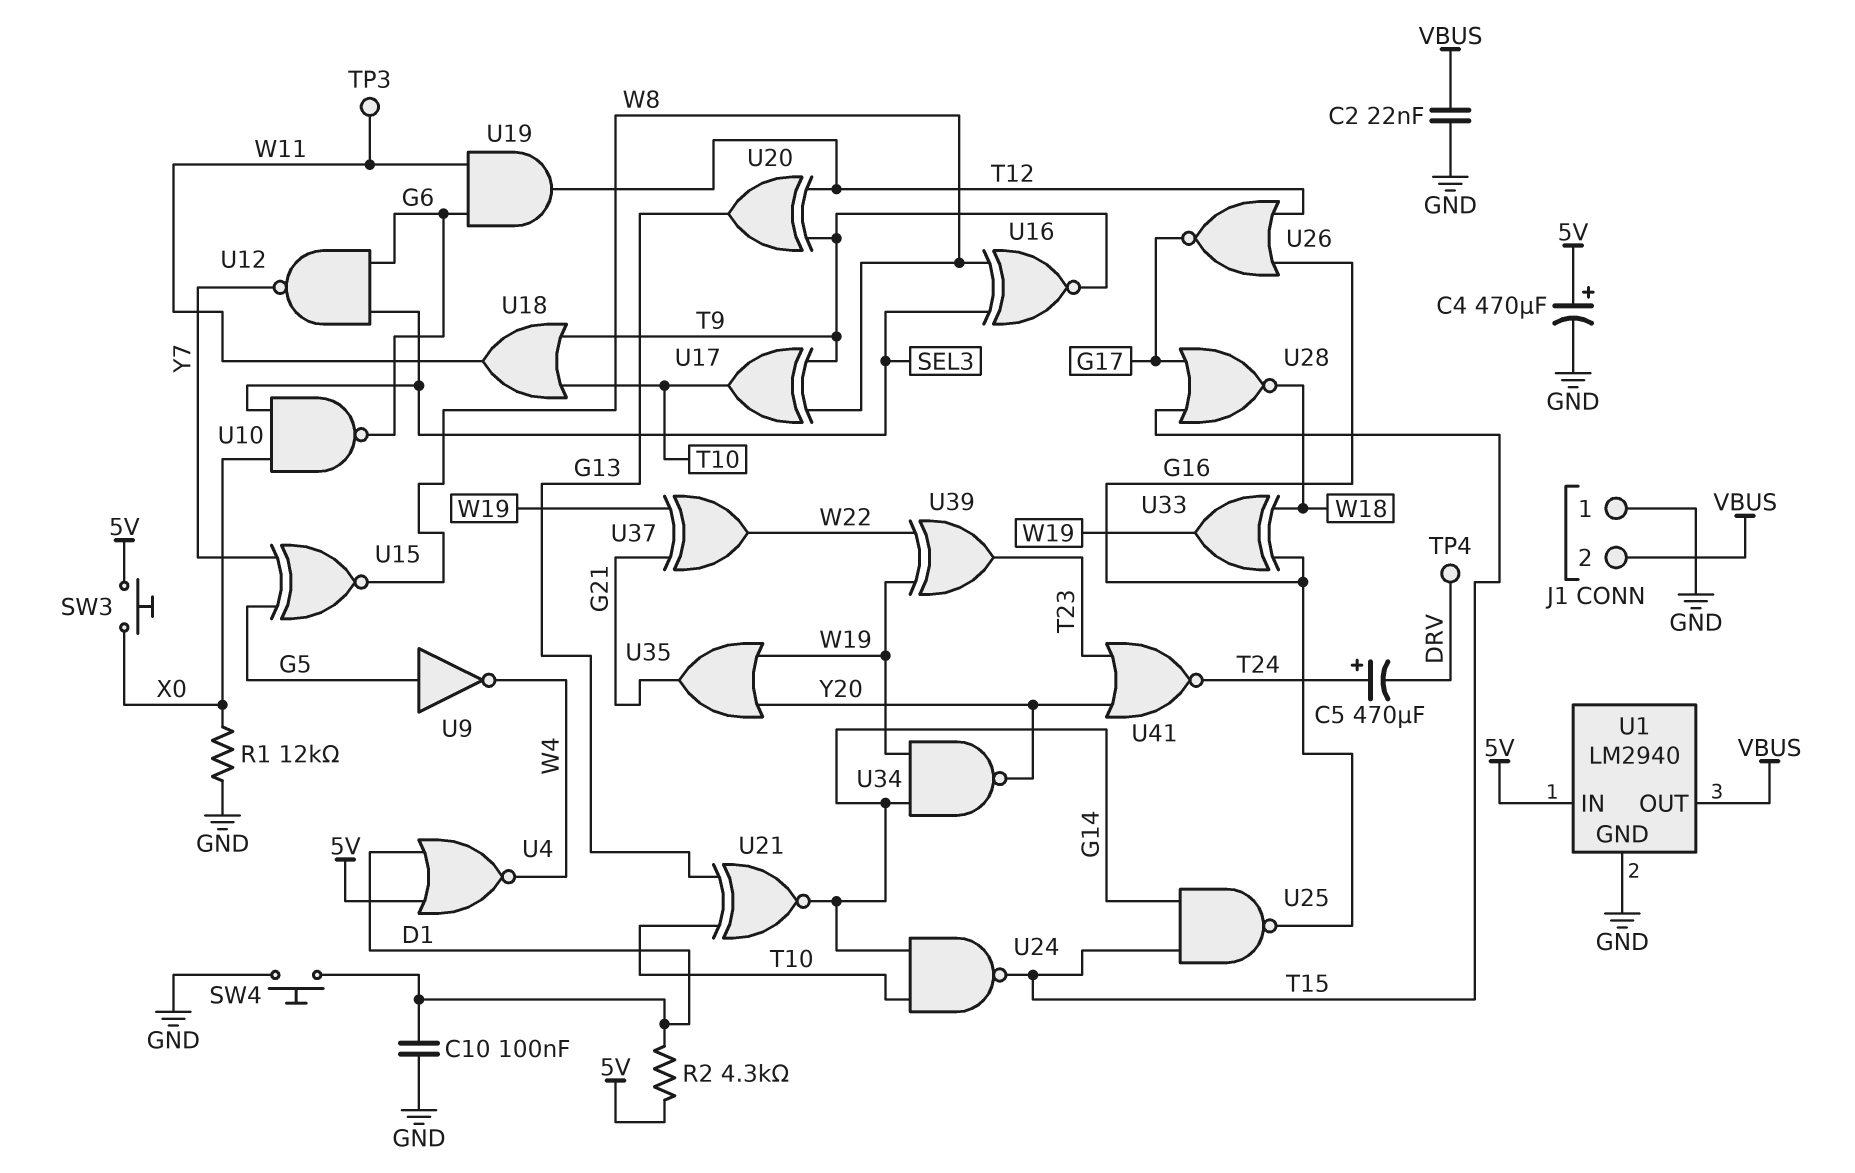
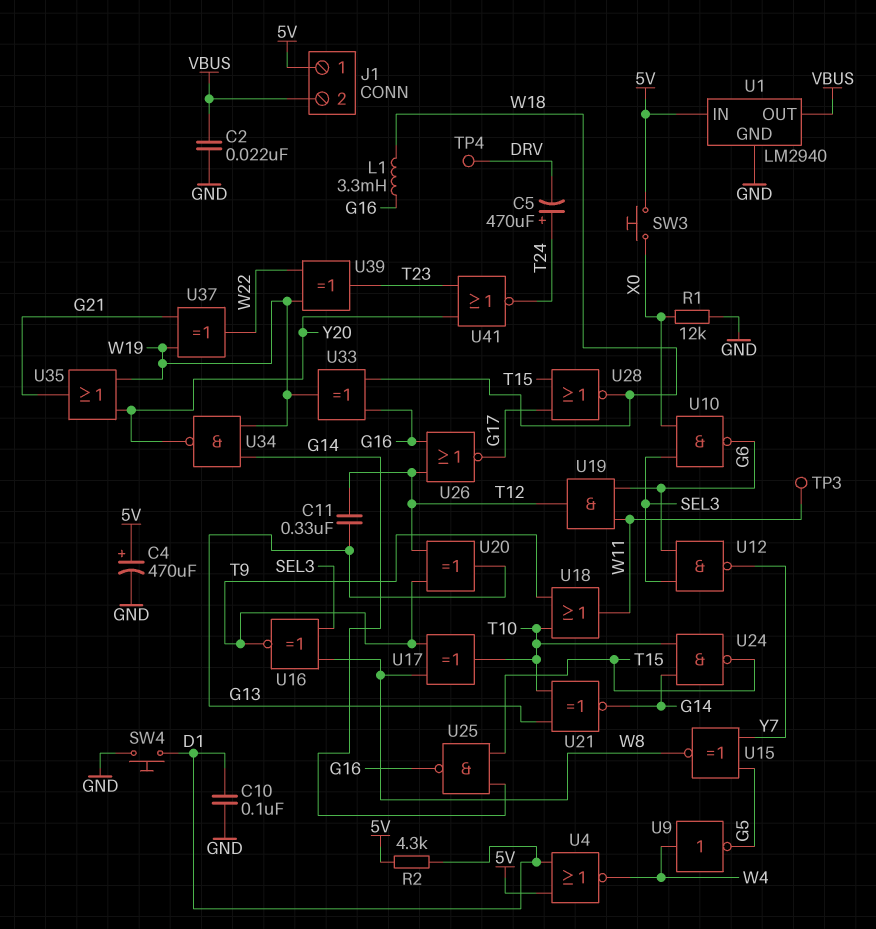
C11: none -> 330nF (G13, T12)
J1 pin 1: GND -> 5V
L1: none -> 3.3mH (G16, W18)
U9: NOT (in G5, out W4) -> NOT (in W4, out G5)

